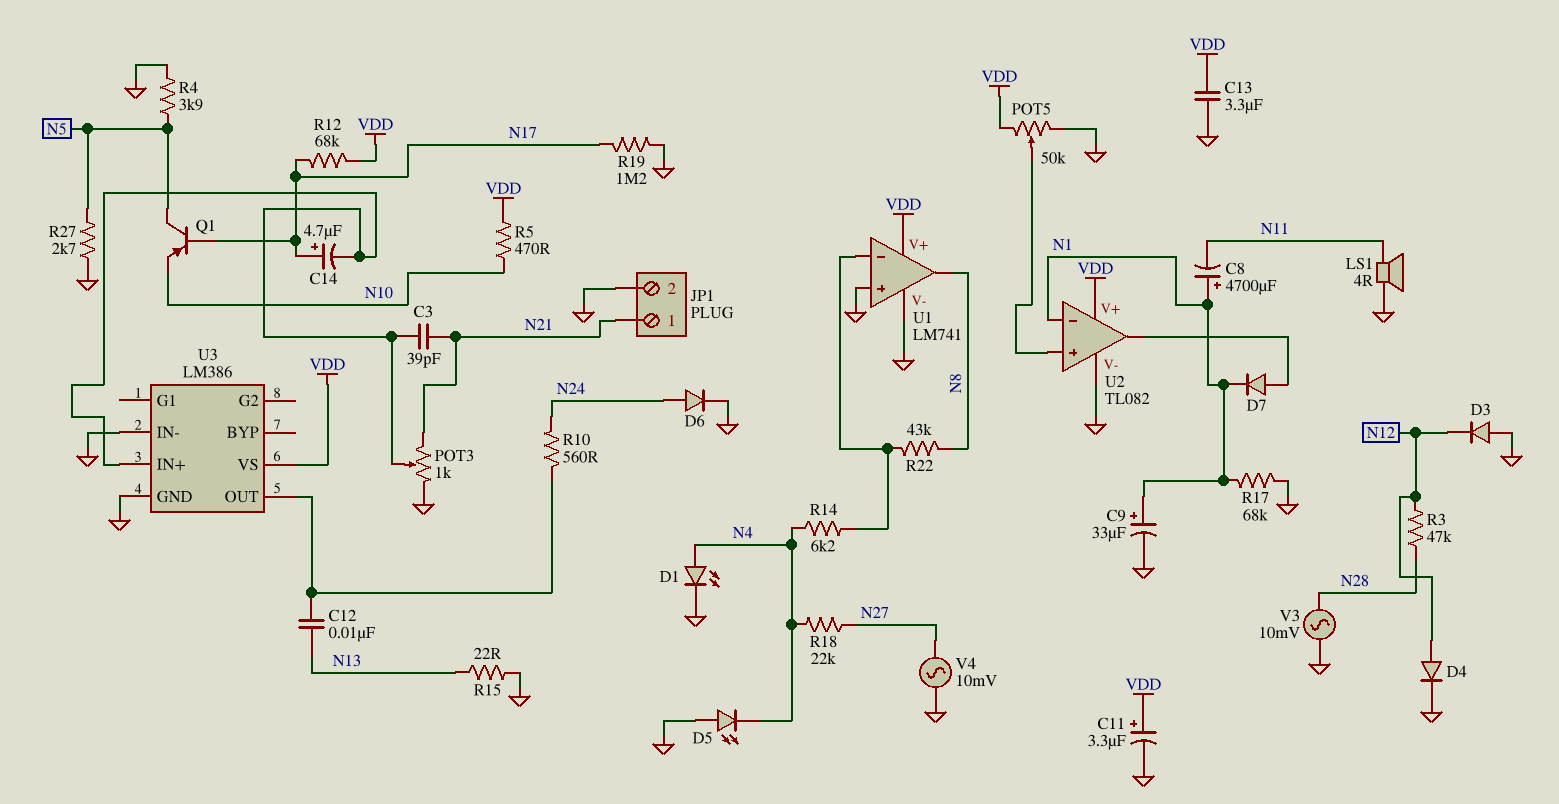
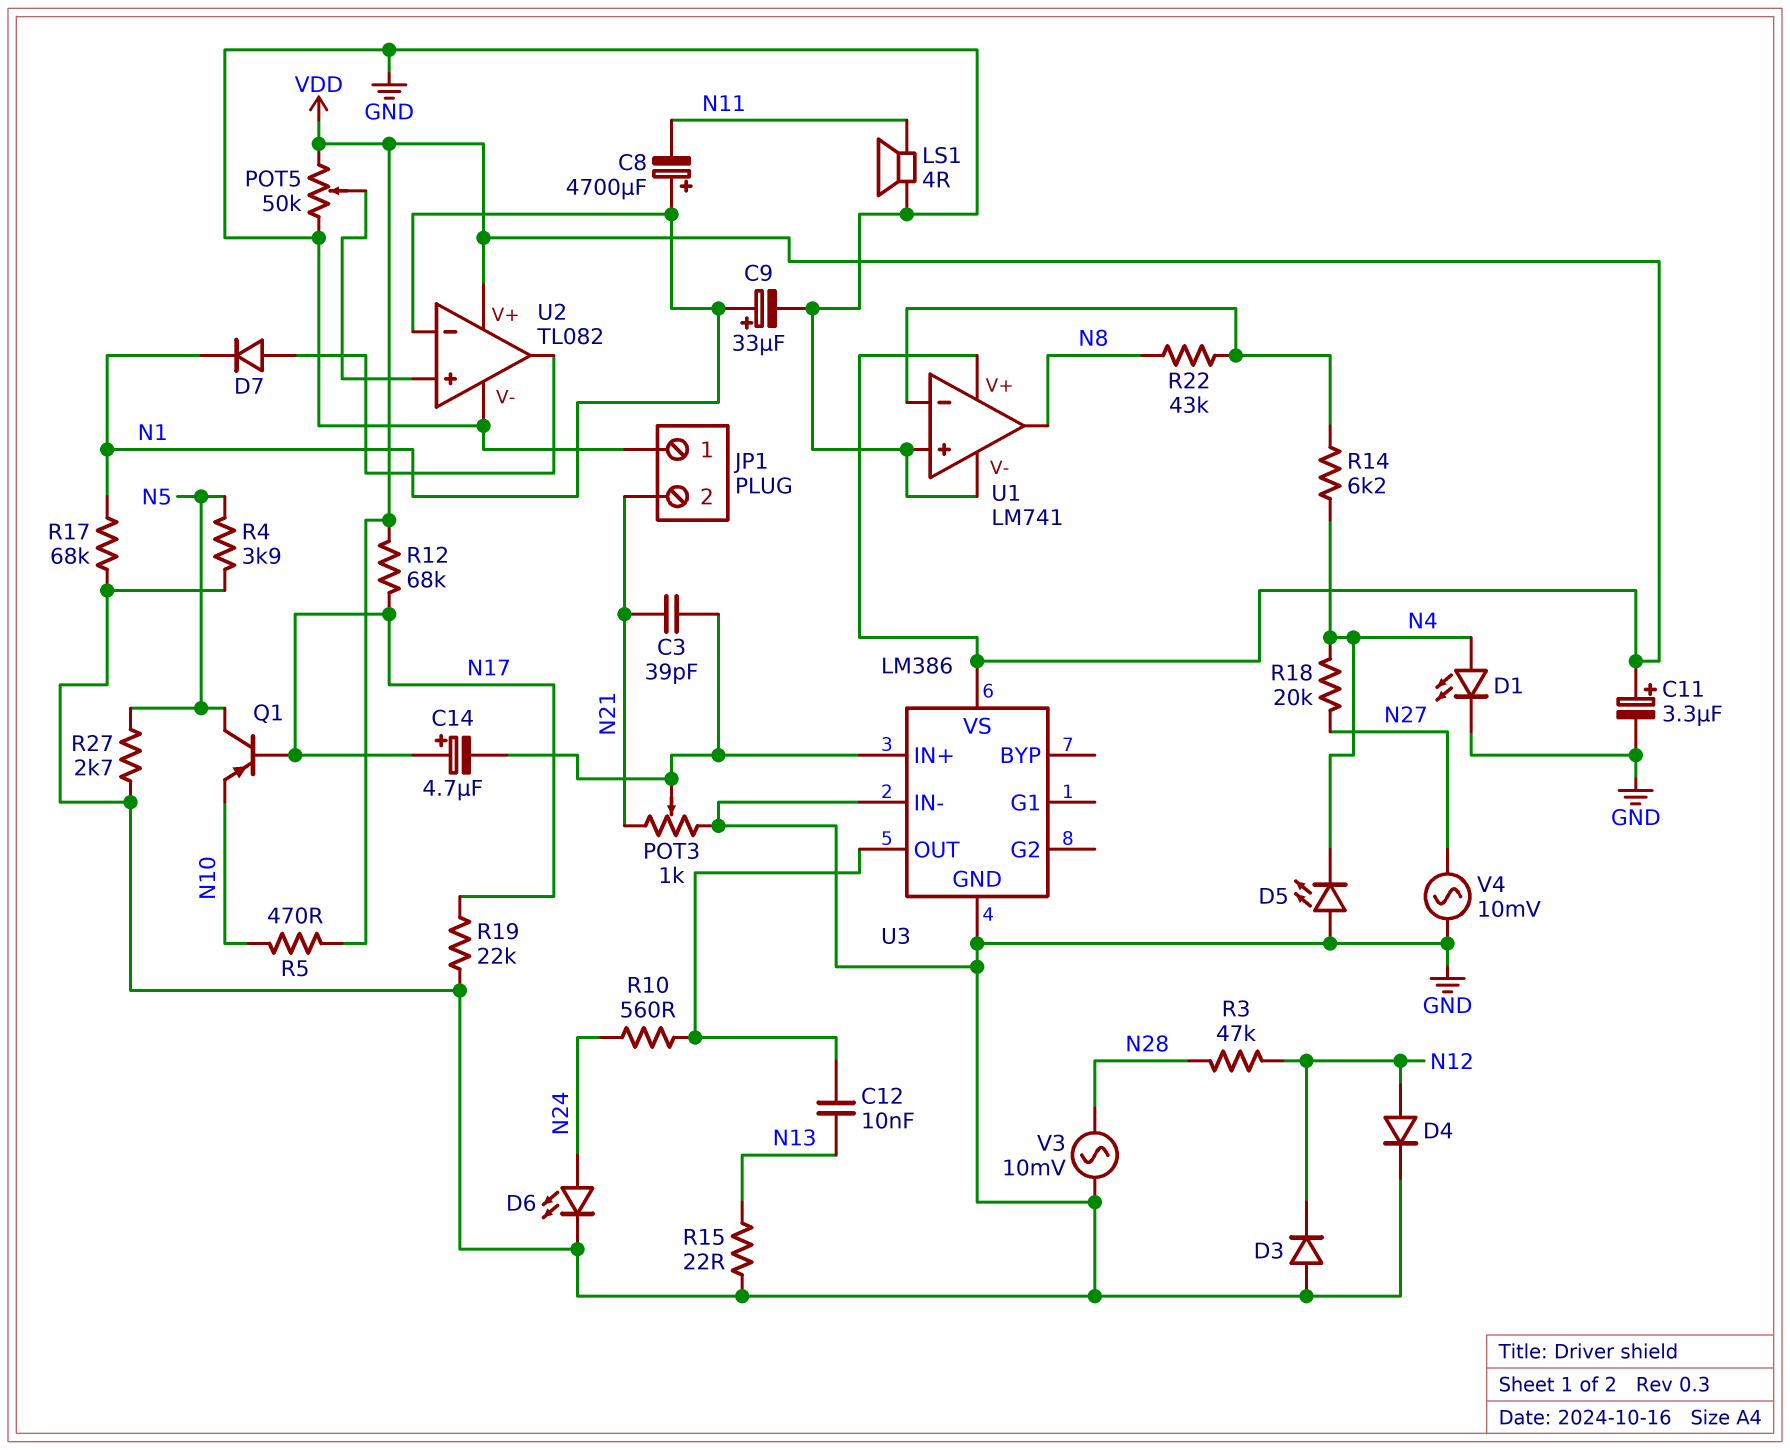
C13: 3.3uF (GND, VDD) -> none
D6: diode (A N24, K GND) -> LED (A N24, K GND)
JP1 pin 1: N21 -> GND
JP1 pin 2: GND -> N21
R18: 22k (N4, N27) -> 20k (N4, N27)
R19: 1.2M (GND, N17) -> 22k (GND, N17)

